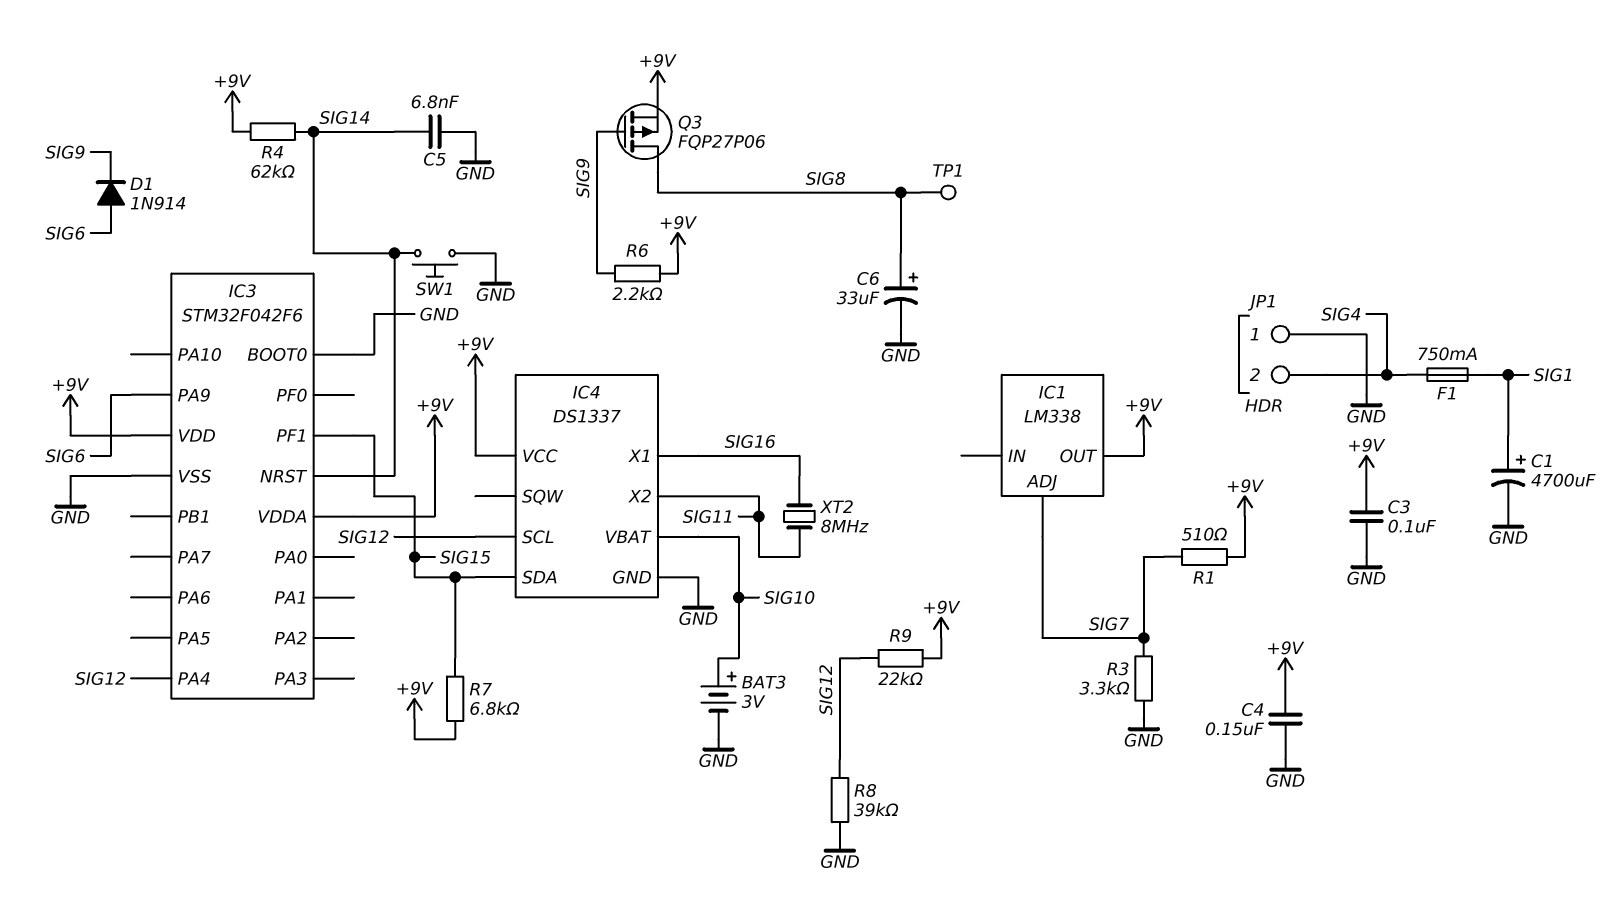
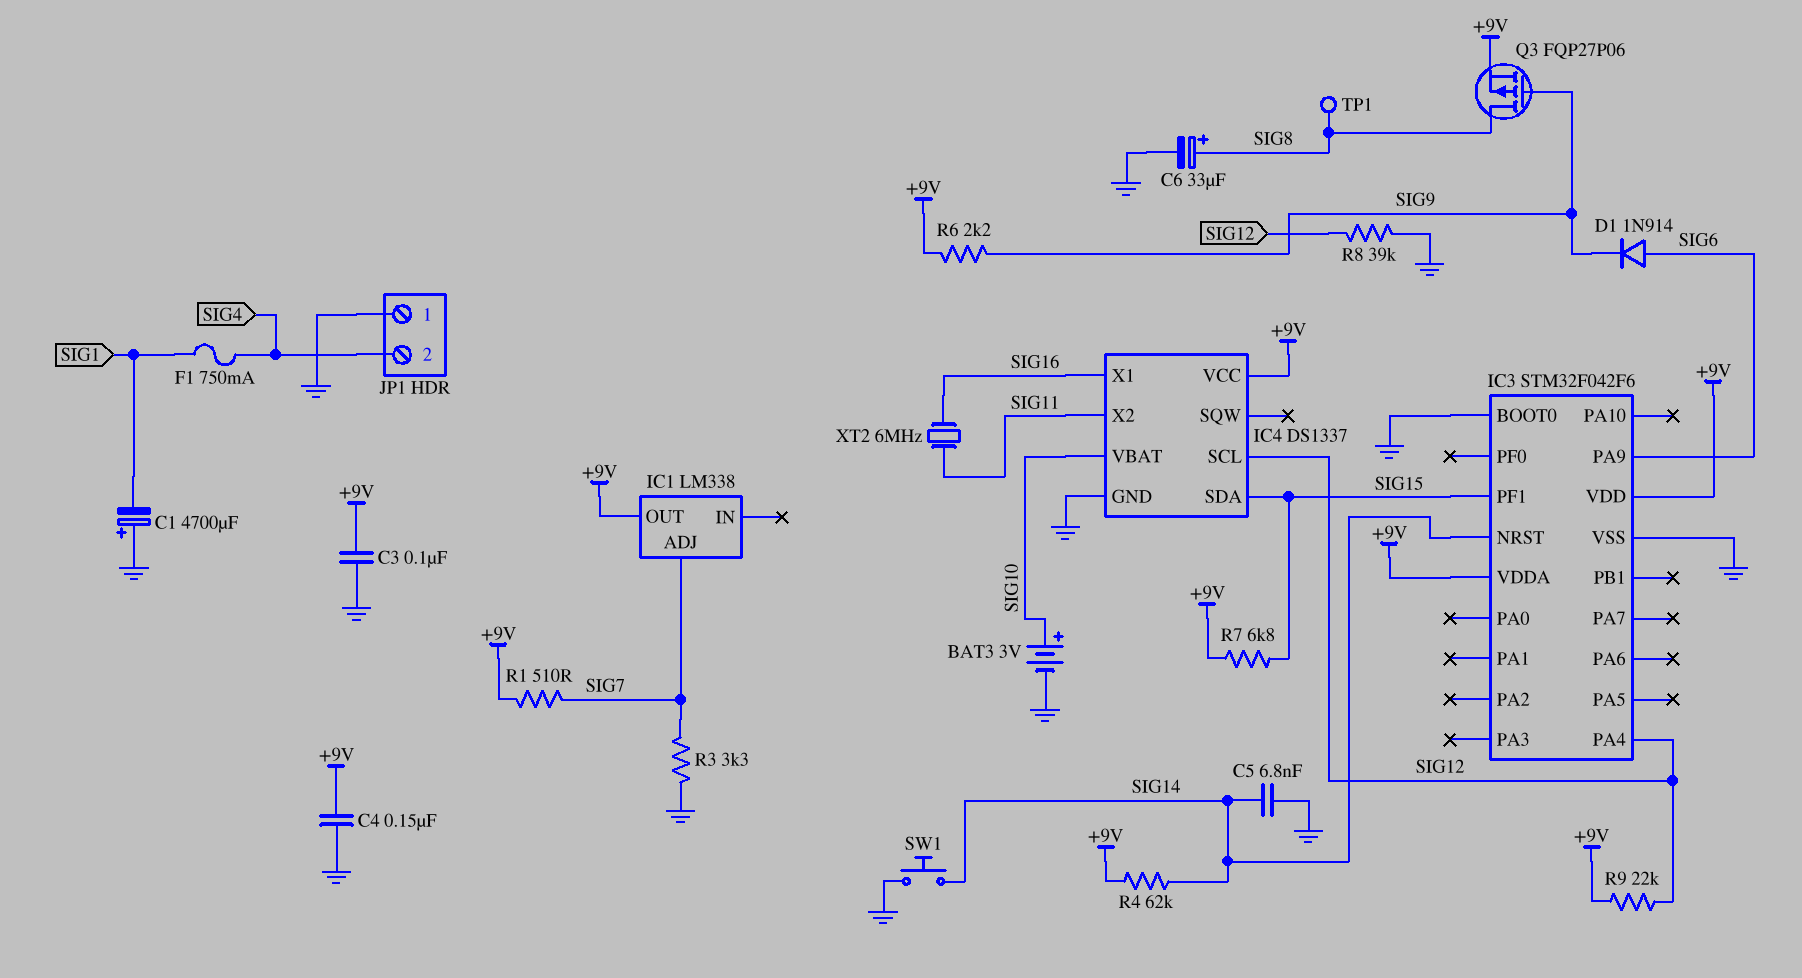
C1: 4700uF (plus SIG1, minus GND) -> 4700uF (plus GND, minus SIG1)
XT2: 8MHz (SIG11, SIG16) -> 6MHz (SIG11, SIG16)

